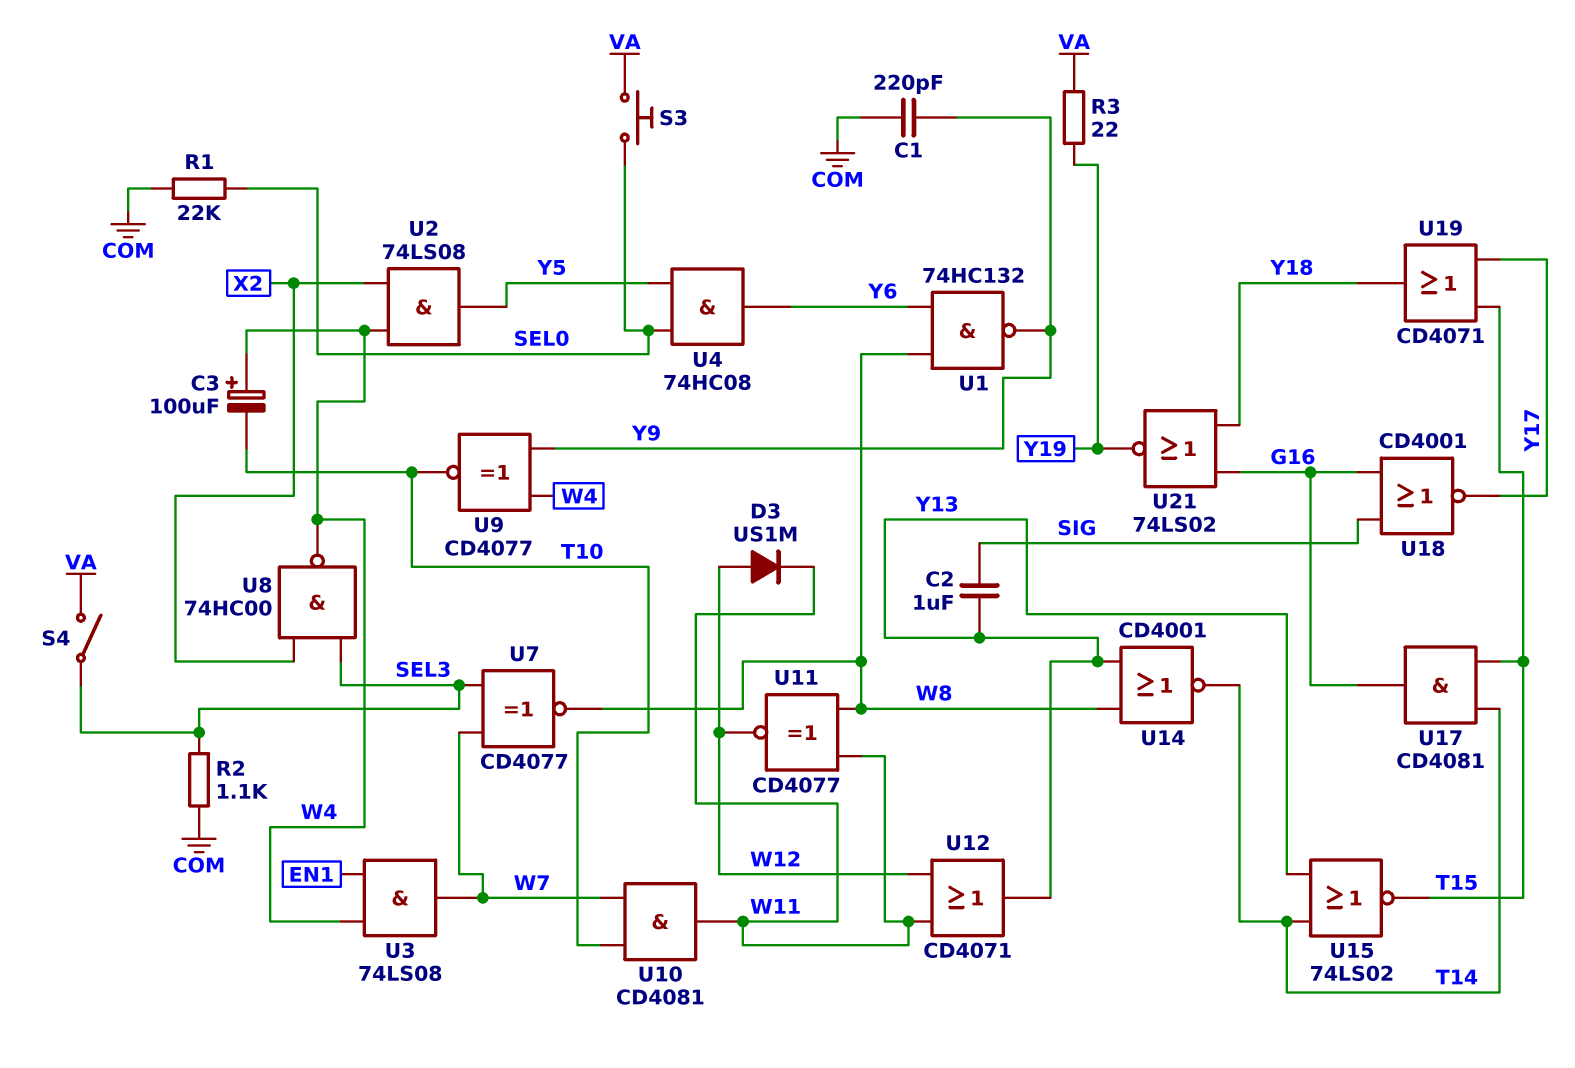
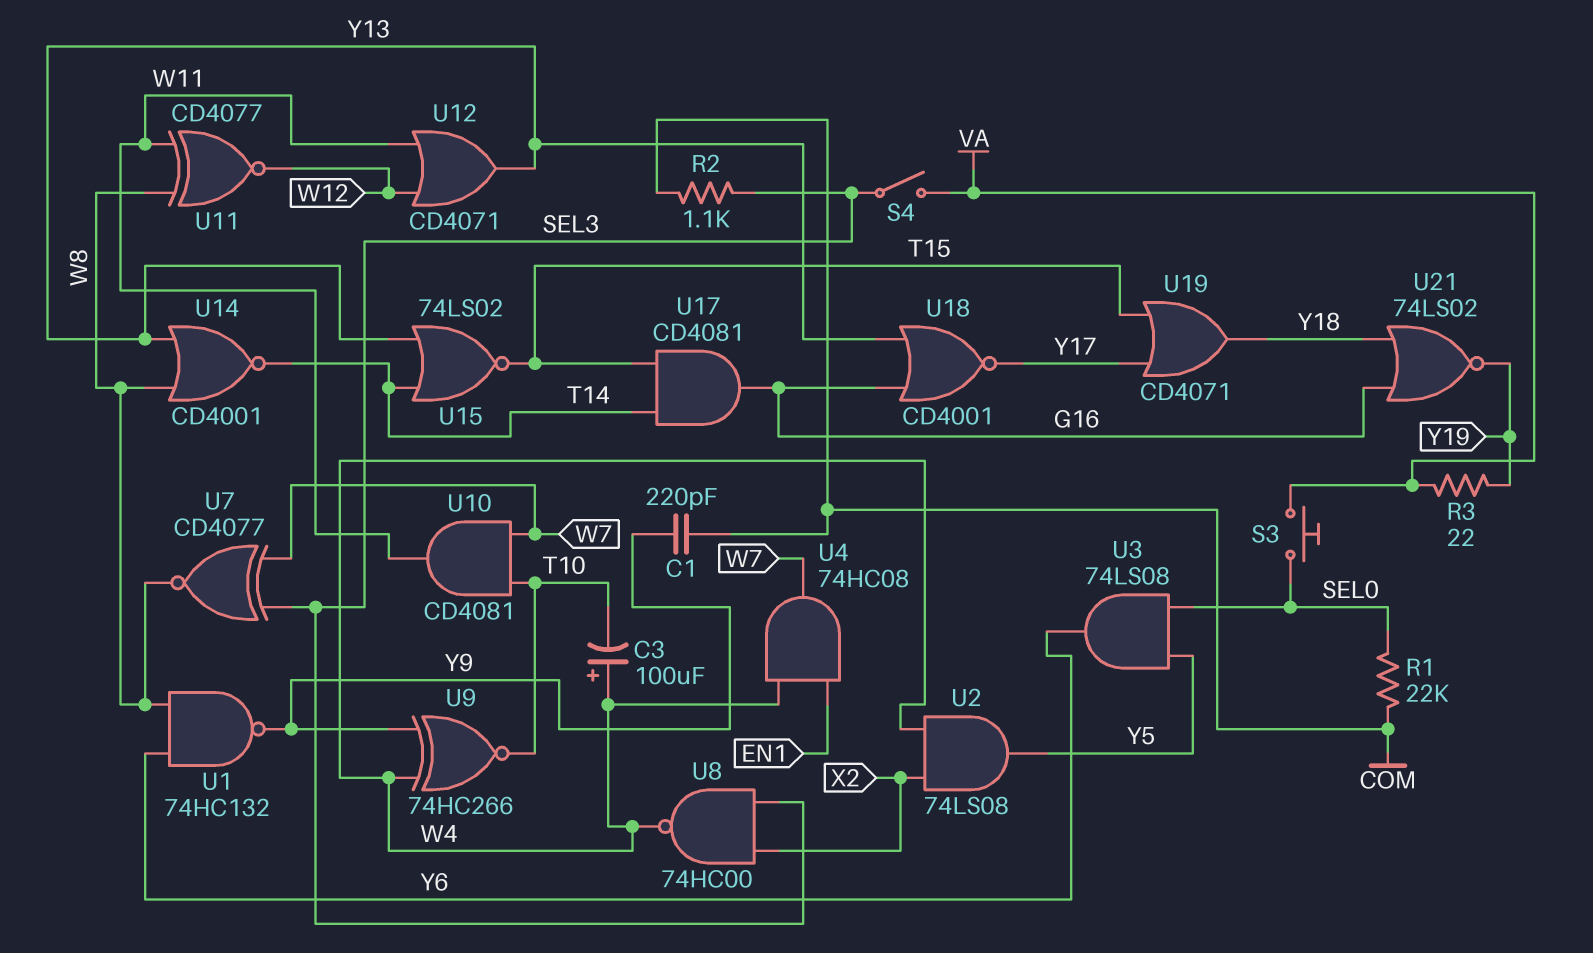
C2: 1uF (SIG, Y13) -> none
D3: diode US1M (A W12, K W11) -> none
U3: AND 74LS08 (in EN1, in W4, out W7) -> AND 74LS08 (in SEL0, in Y5, out Y6)
U4: AND 74HC08 (in SEL0, in Y5, out Y6) -> AND 74HC08 (in EN1, in W4, out W7)
U9: XNOR CD4077 (in W4, in Y9, out T10) -> XNOR 74HC266 (in W4, in Y9, out T10)
U18: NOR CD4001 (in G16, in SIG, out Y17) -> NOR CD4001 (in G16, in Y13, out Y17)

